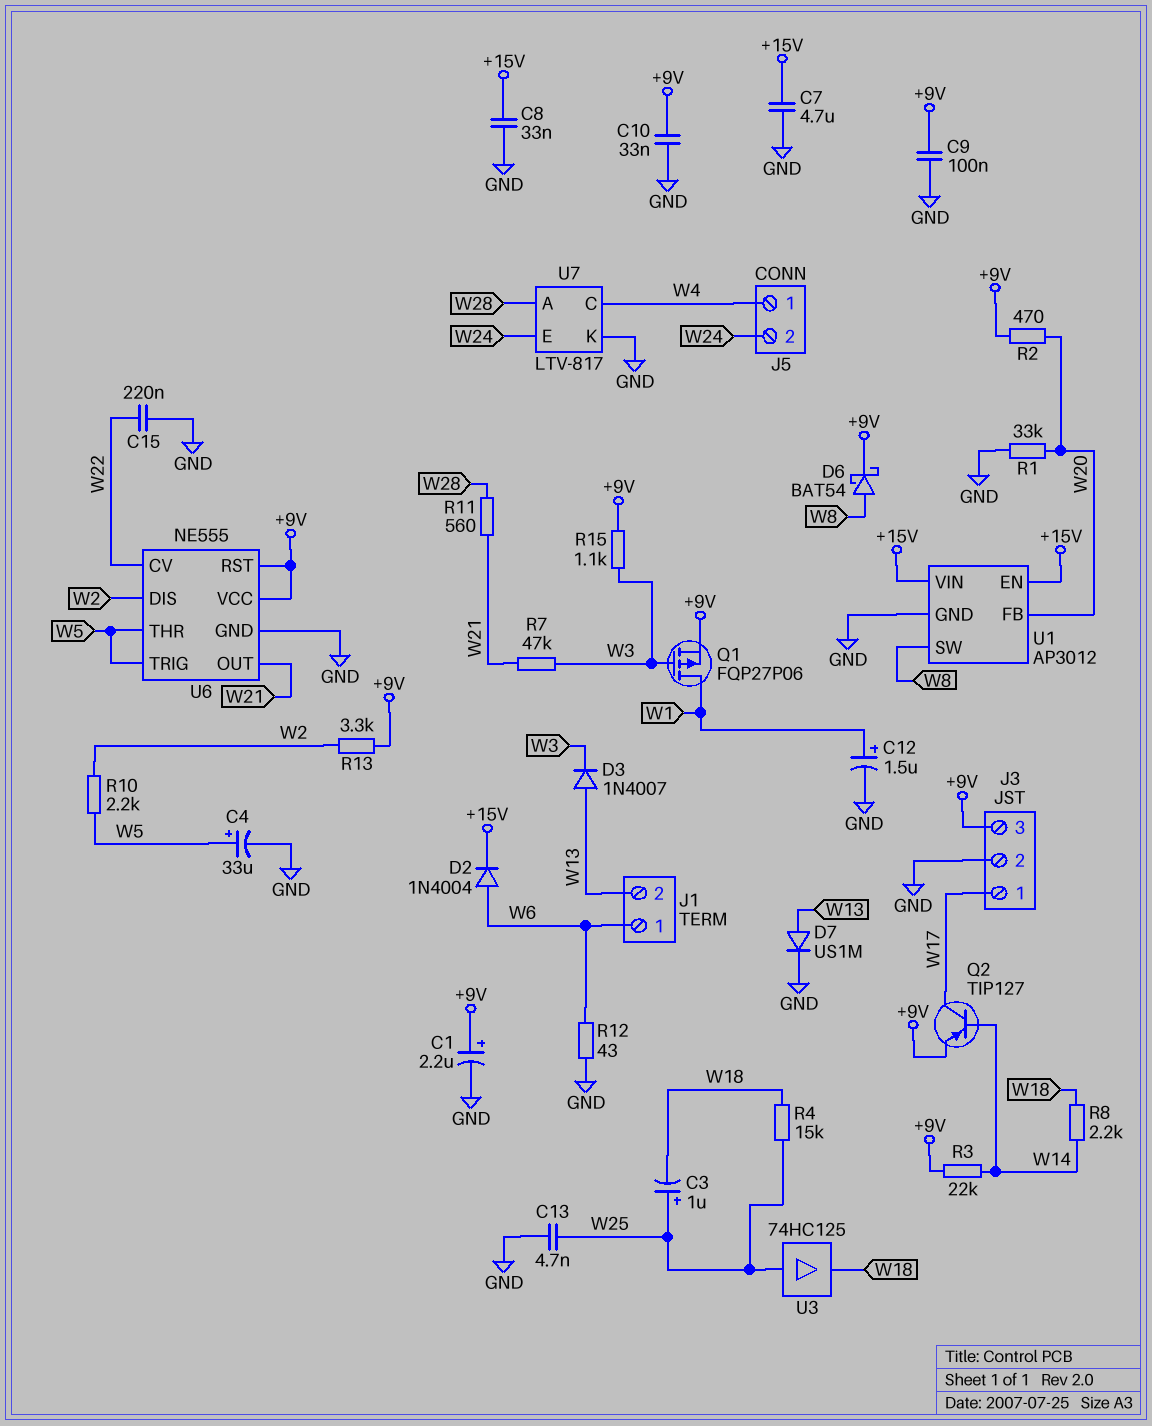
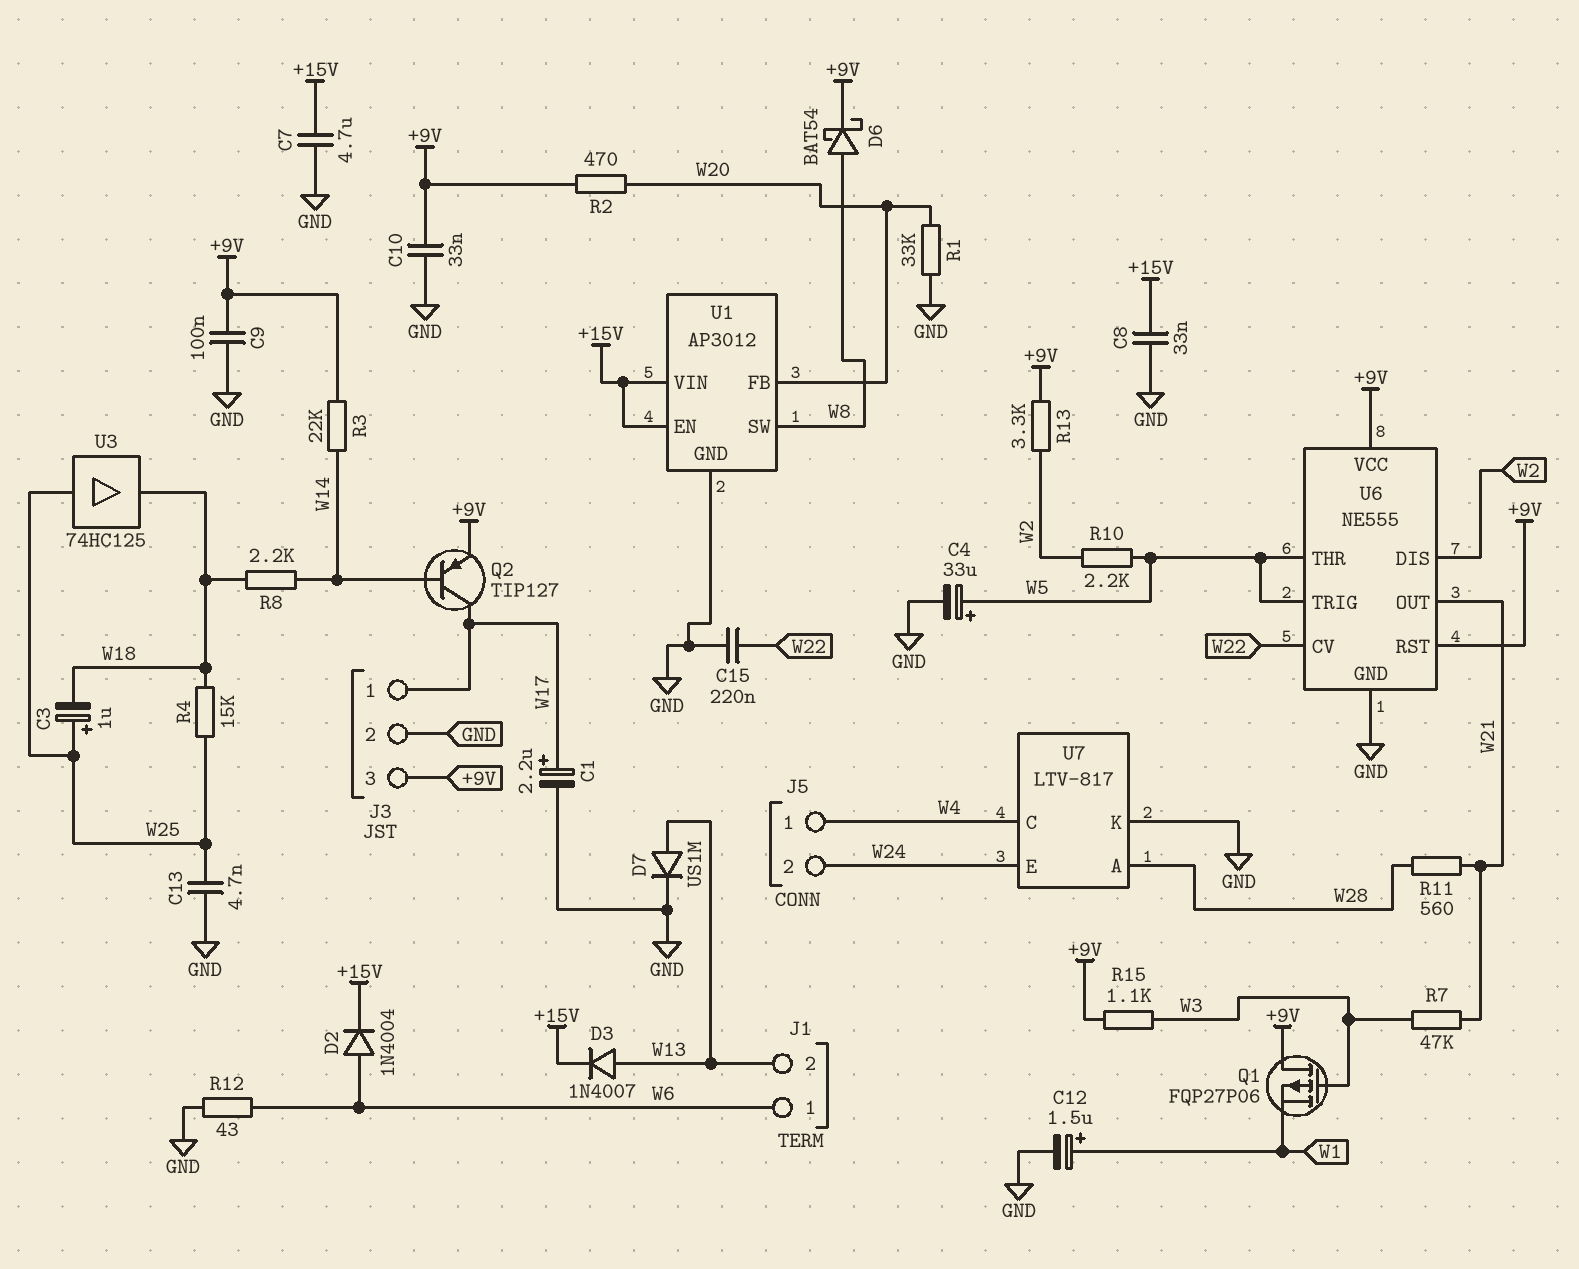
C1: 2.2uF (plus +9V, minus GND) -> 2.2uF (plus W17, minus GND)
D3: diode 1N4007 (A W13, K W3) -> diode 1N4007 (A W13, K +15V)
Q1: PMOS FQP27P06 (G W3, D W1, S +9V) -> PMOS FQP27P06 (G W3, D +9V, S W1)

